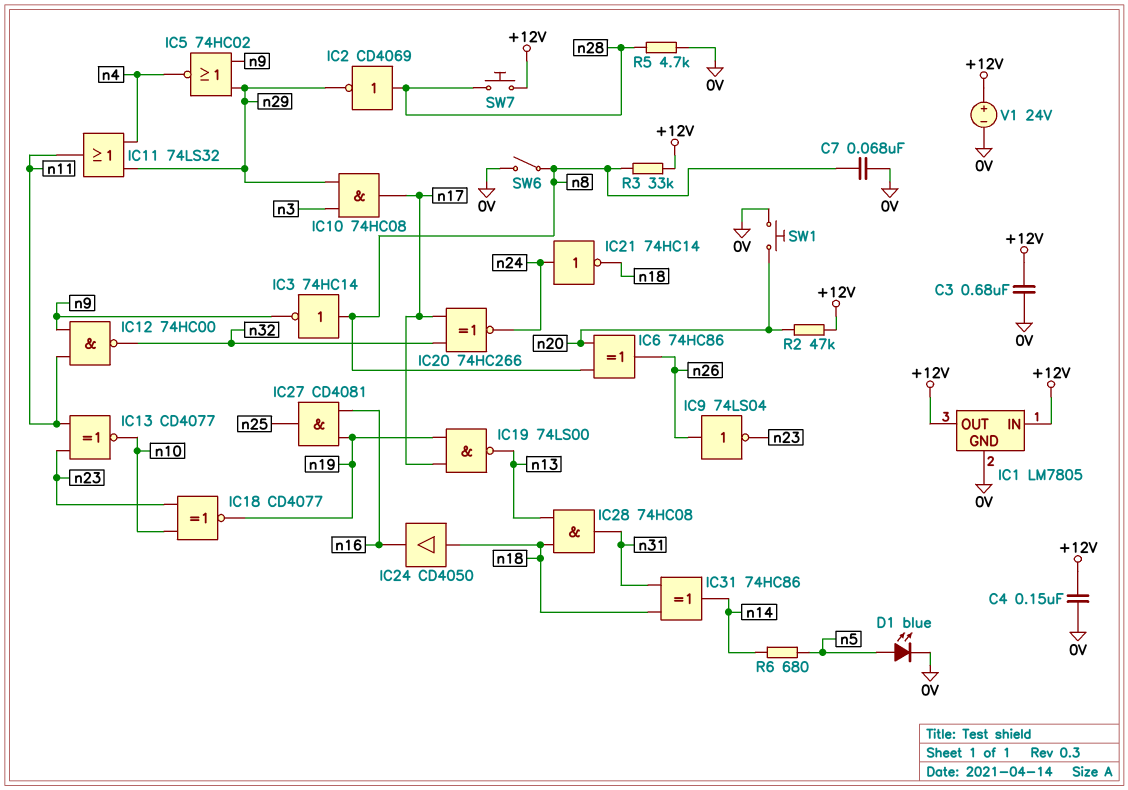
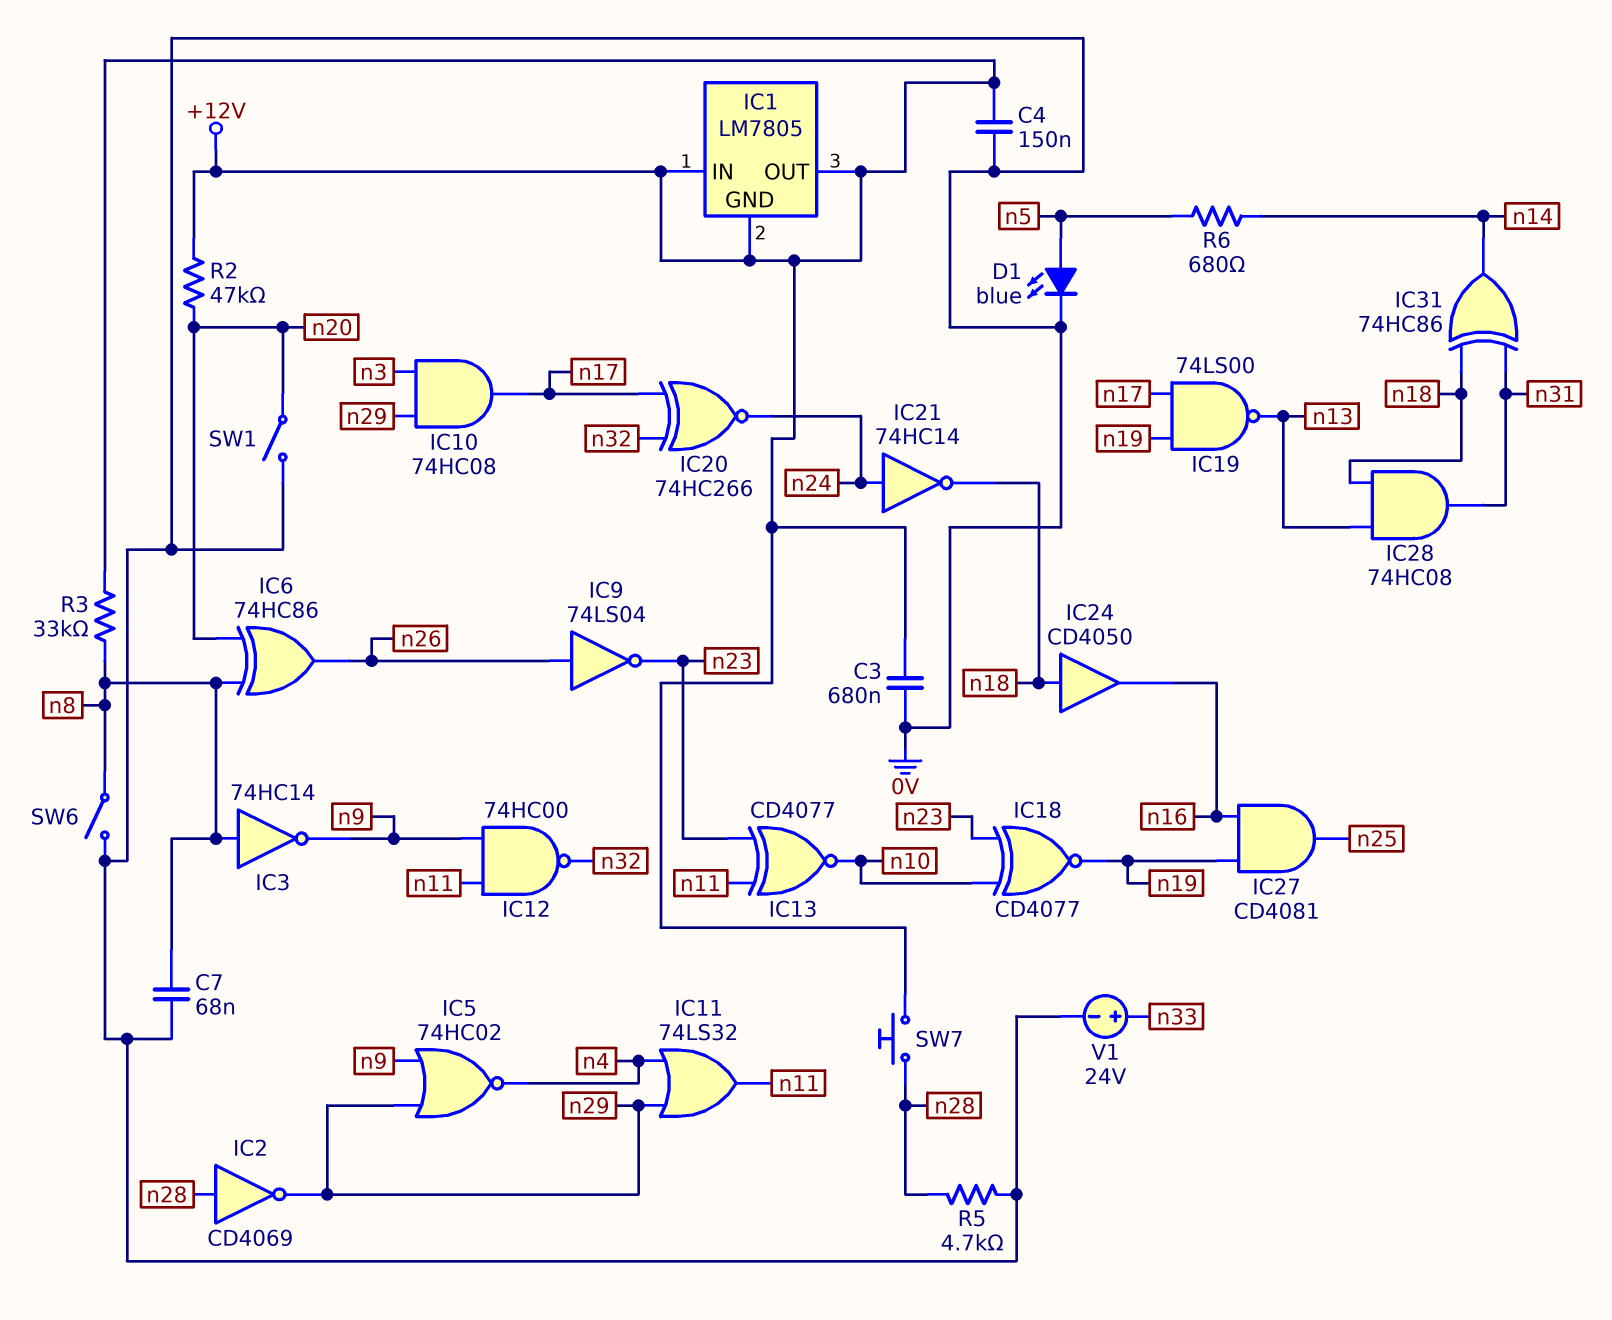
IC1 pin GND: 0V -> +12V
SW1: button (0V, n20) -> switch (0V, n20)
V1: 24V (plus +12V, minus 0V) -> 24V (plus n33, minus 0V)

